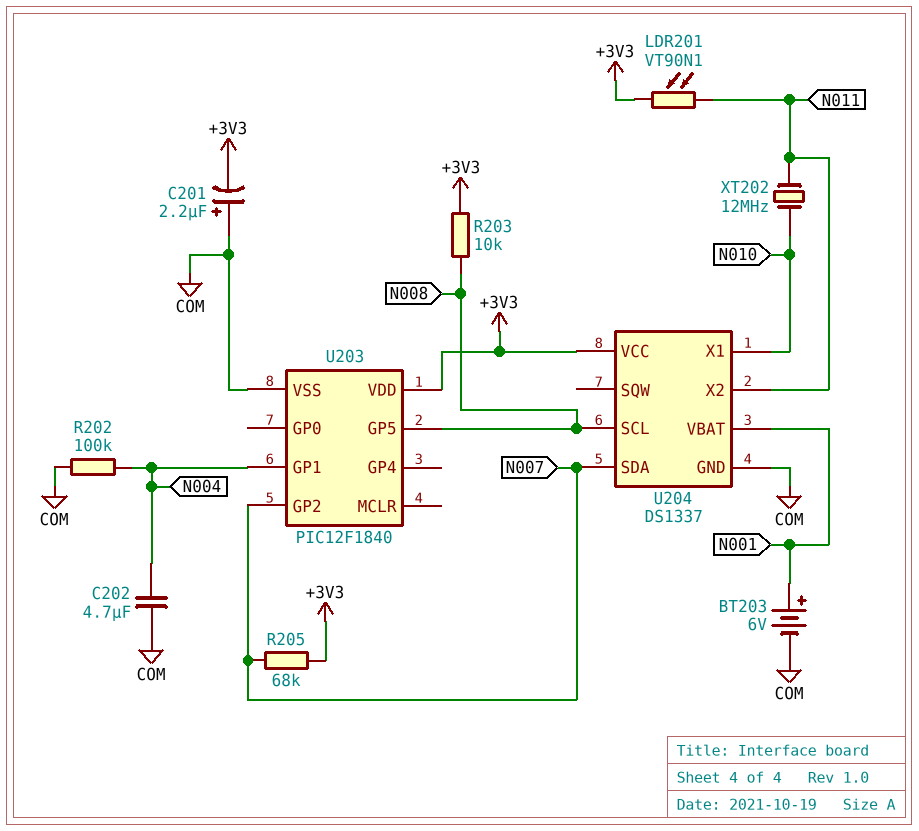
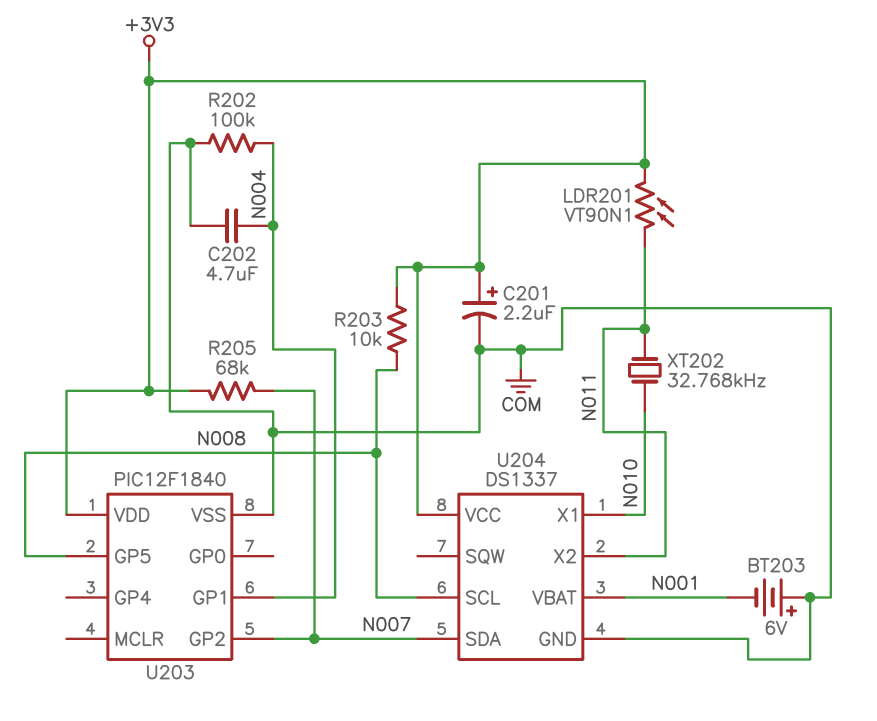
BT203: 6V (plus N001, minus COM) -> 6V (plus COM, minus N001)
C201: 2.2uF (plus COM, minus +3V3) -> 2.2uF (plus +3V3, minus COM)
XT202: 12MHz (N010, N011) -> 32.768kHz (N010, N011)

